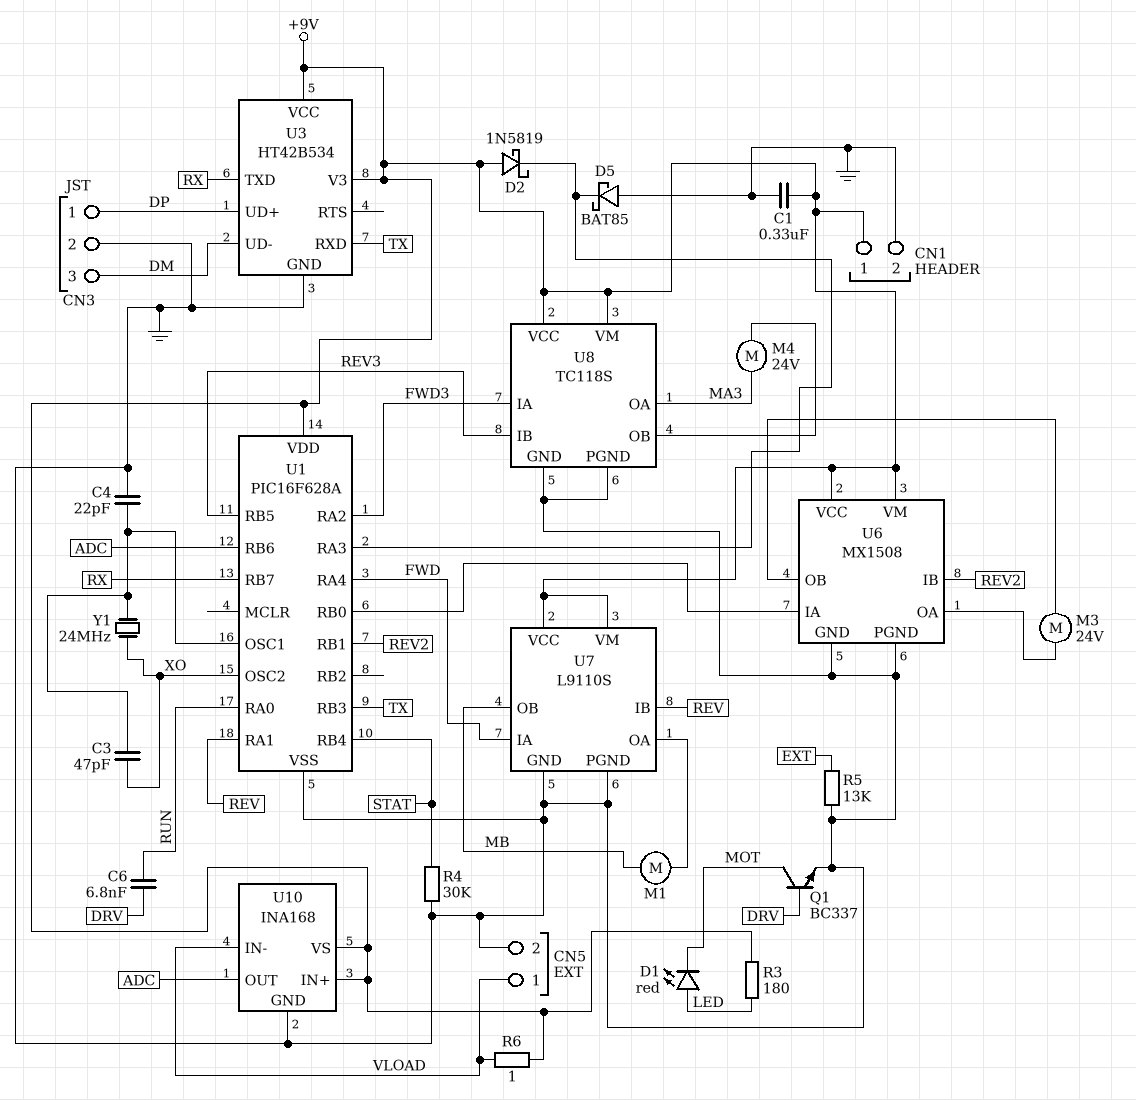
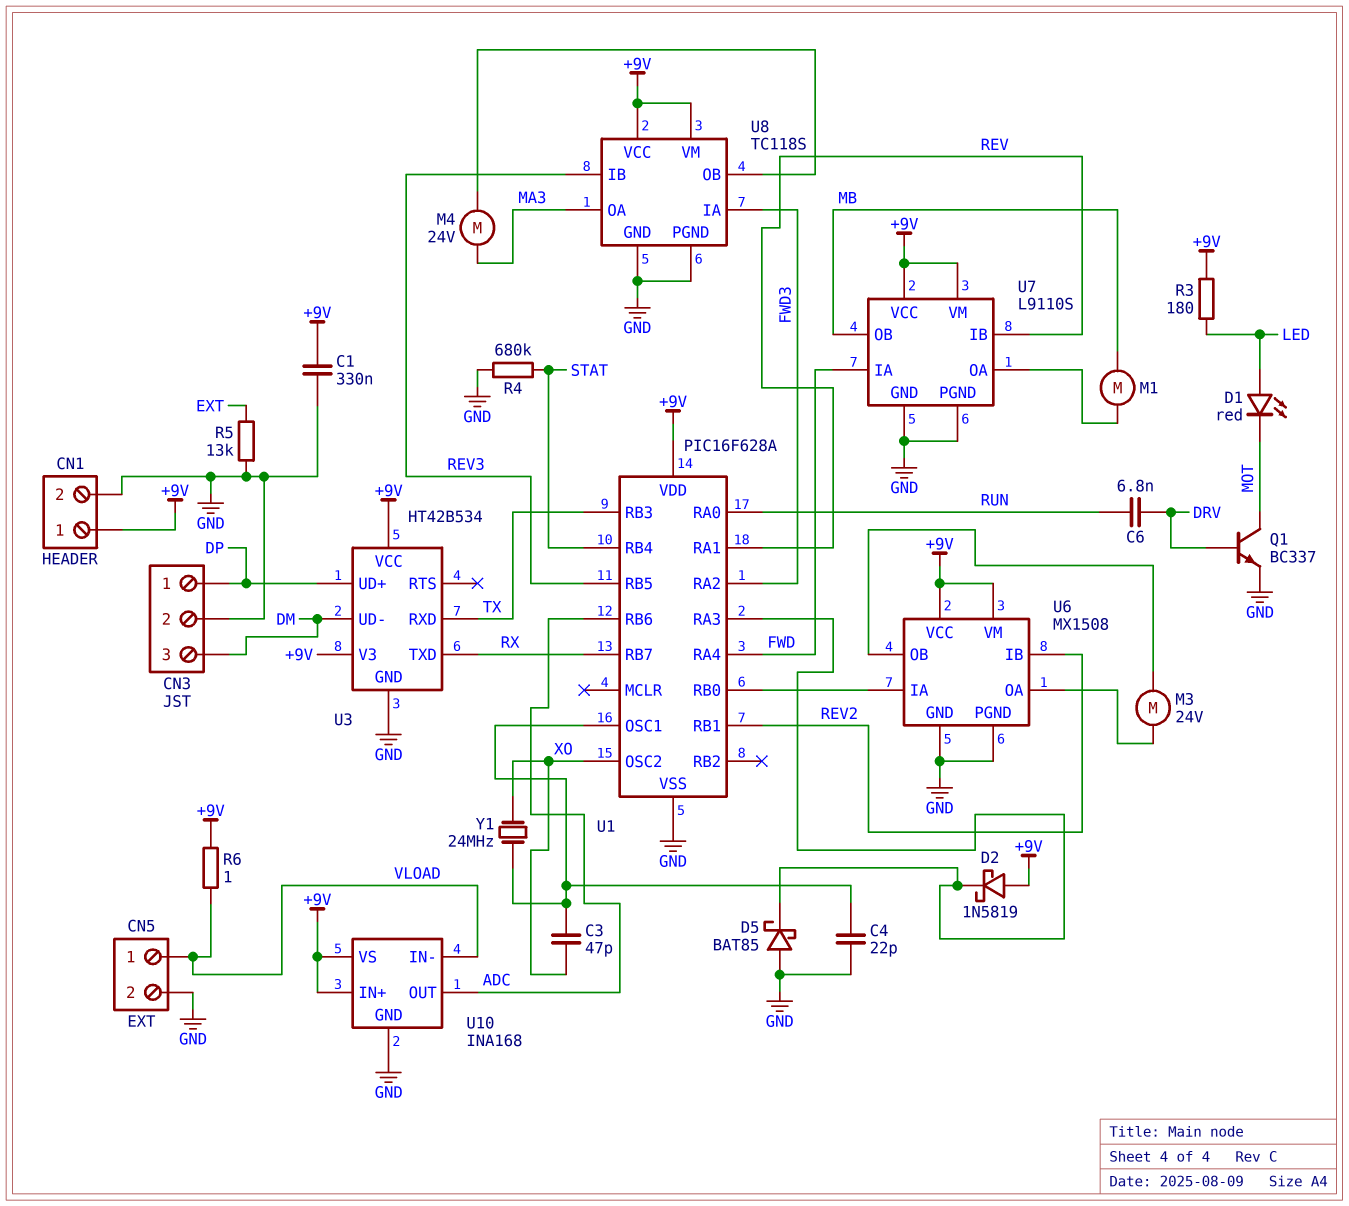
R4: 30k (GND, STAT) -> 680k (GND, STAT)

